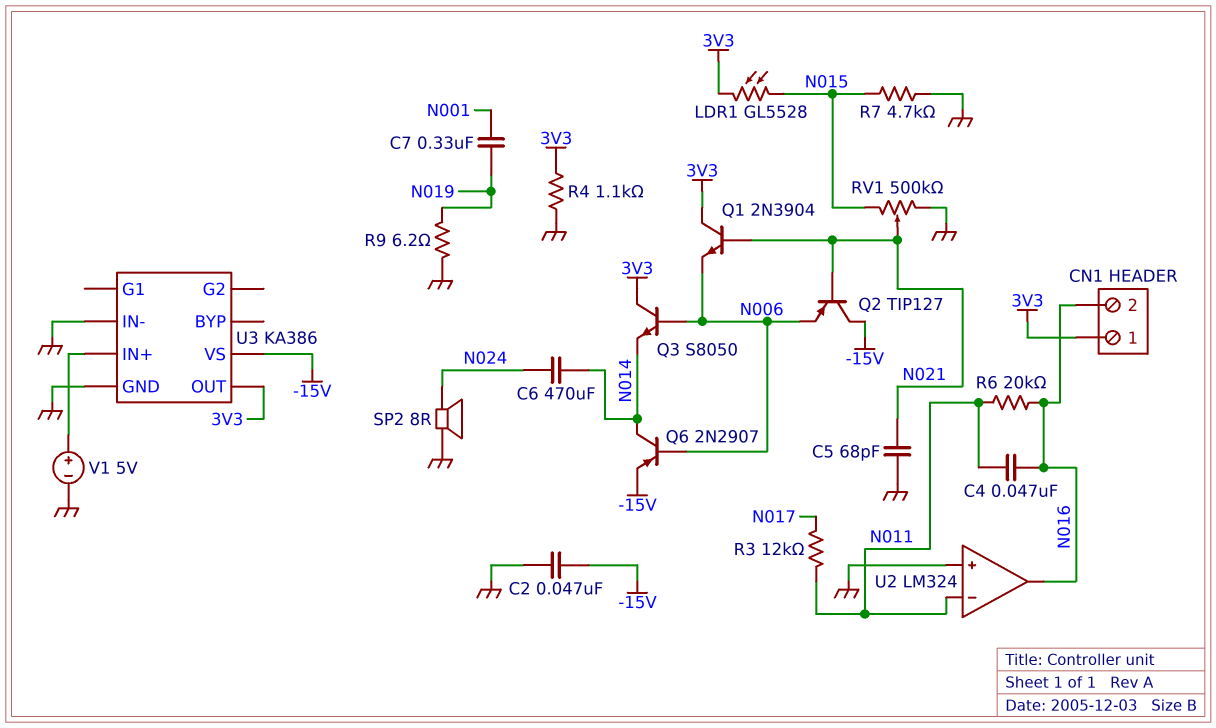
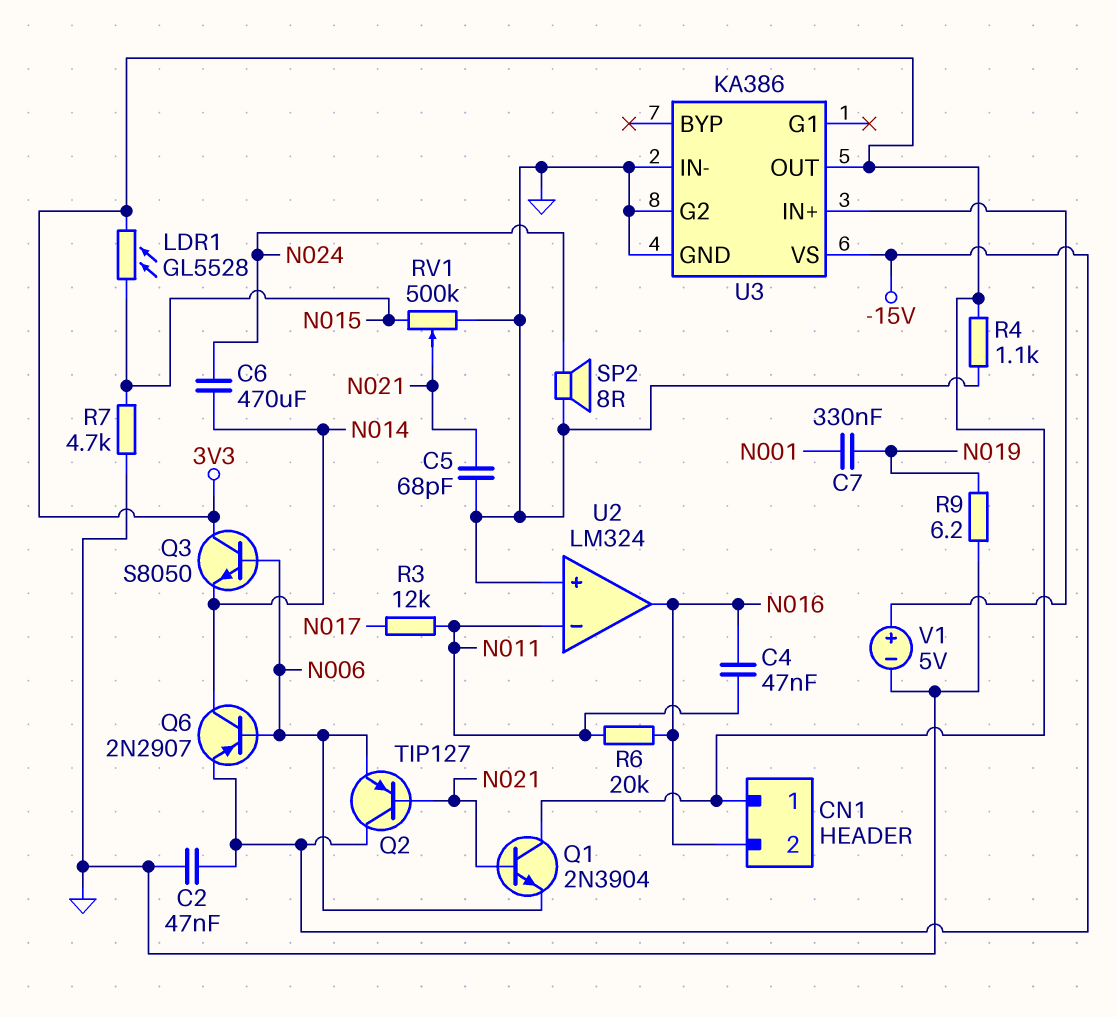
U3 pin G2: none -> GND

